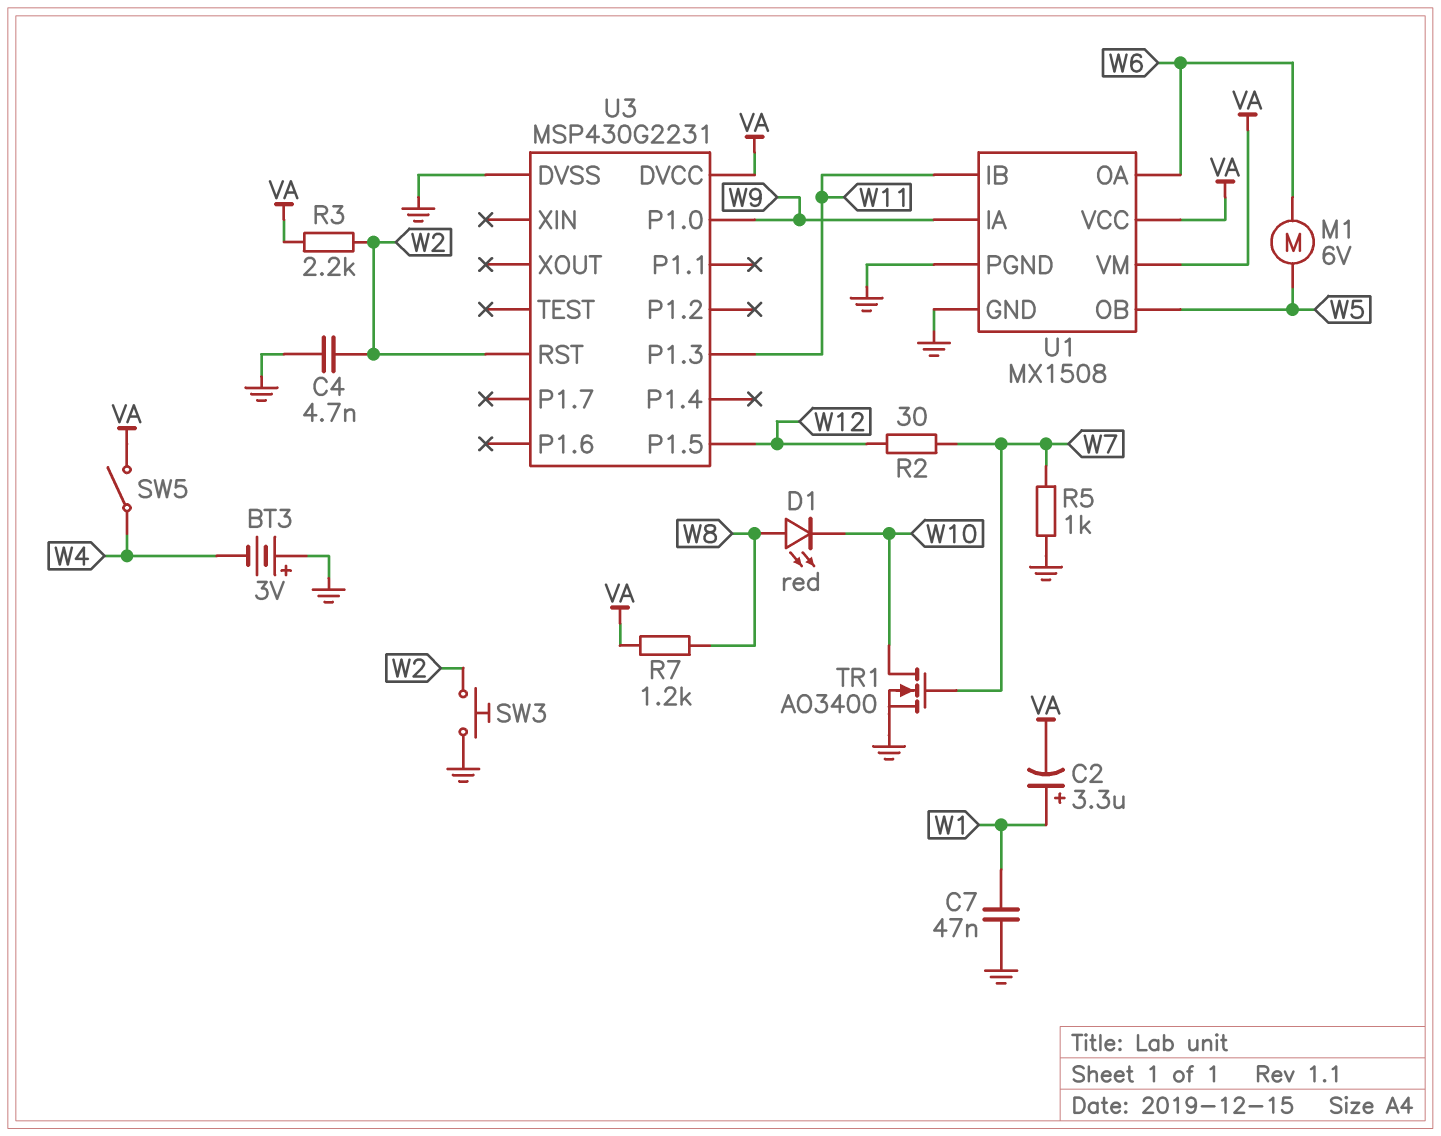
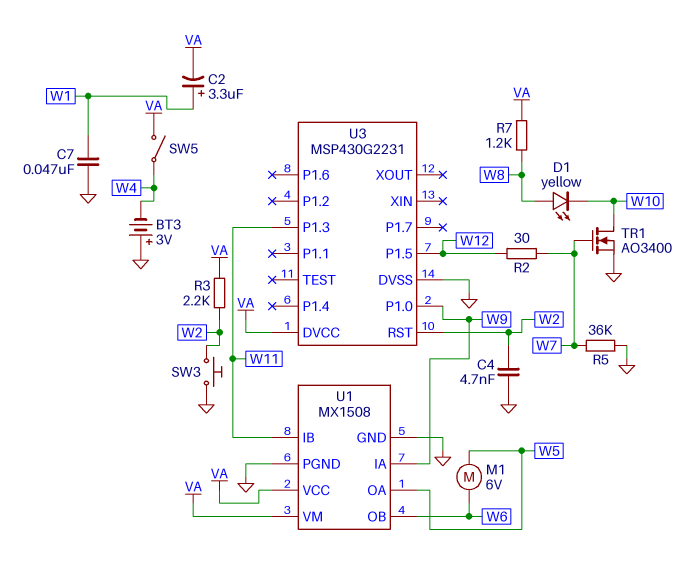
D1: LED red (A W8, K W10) -> LED yellow (A W8, K W10)
R5: 1k (GND, W7) -> 36k (GND, W7)
U1 pin OA: W6 -> W5
U1 pin OB: W5 -> W6

